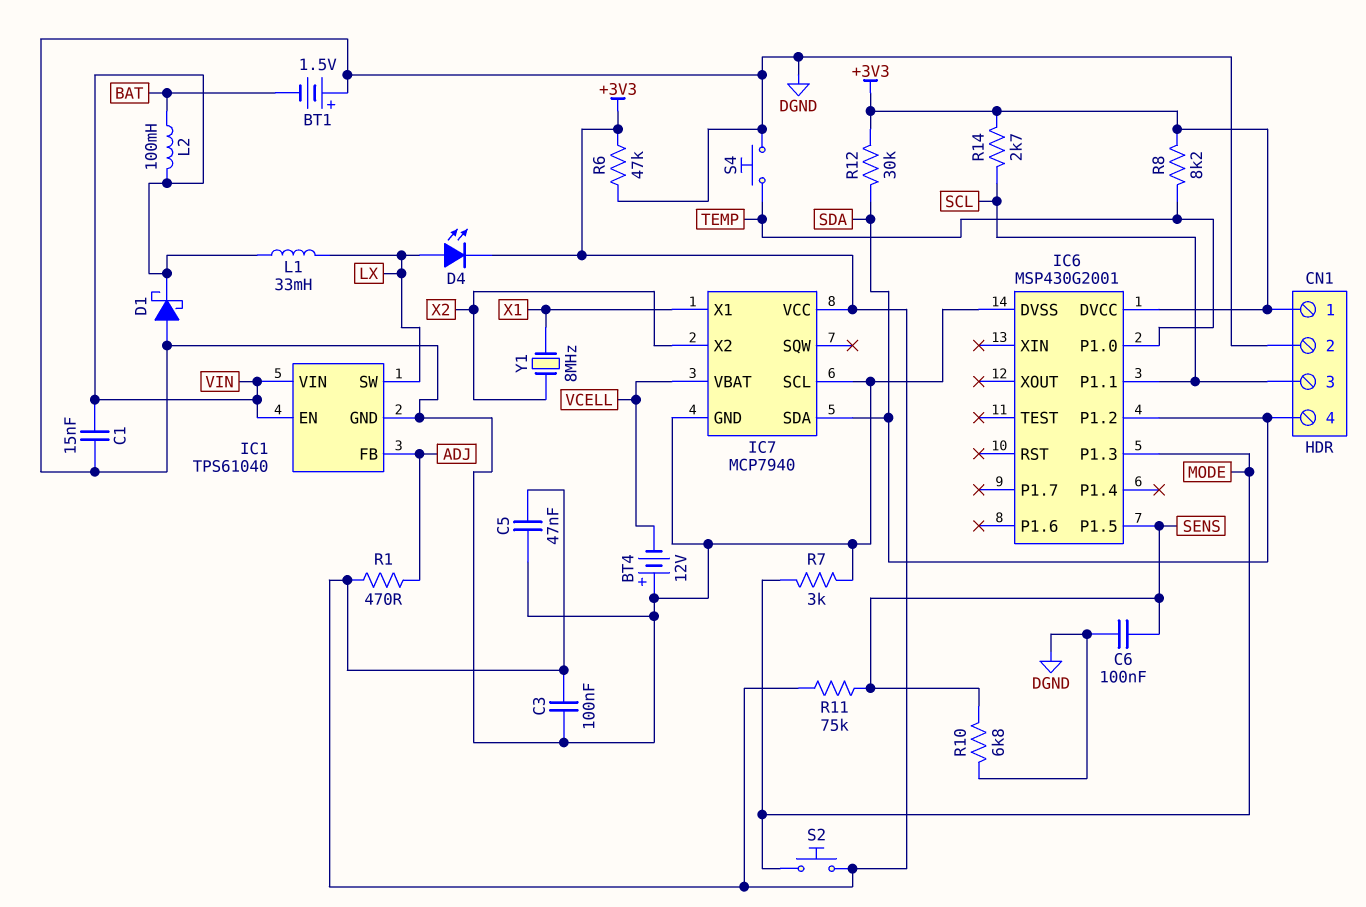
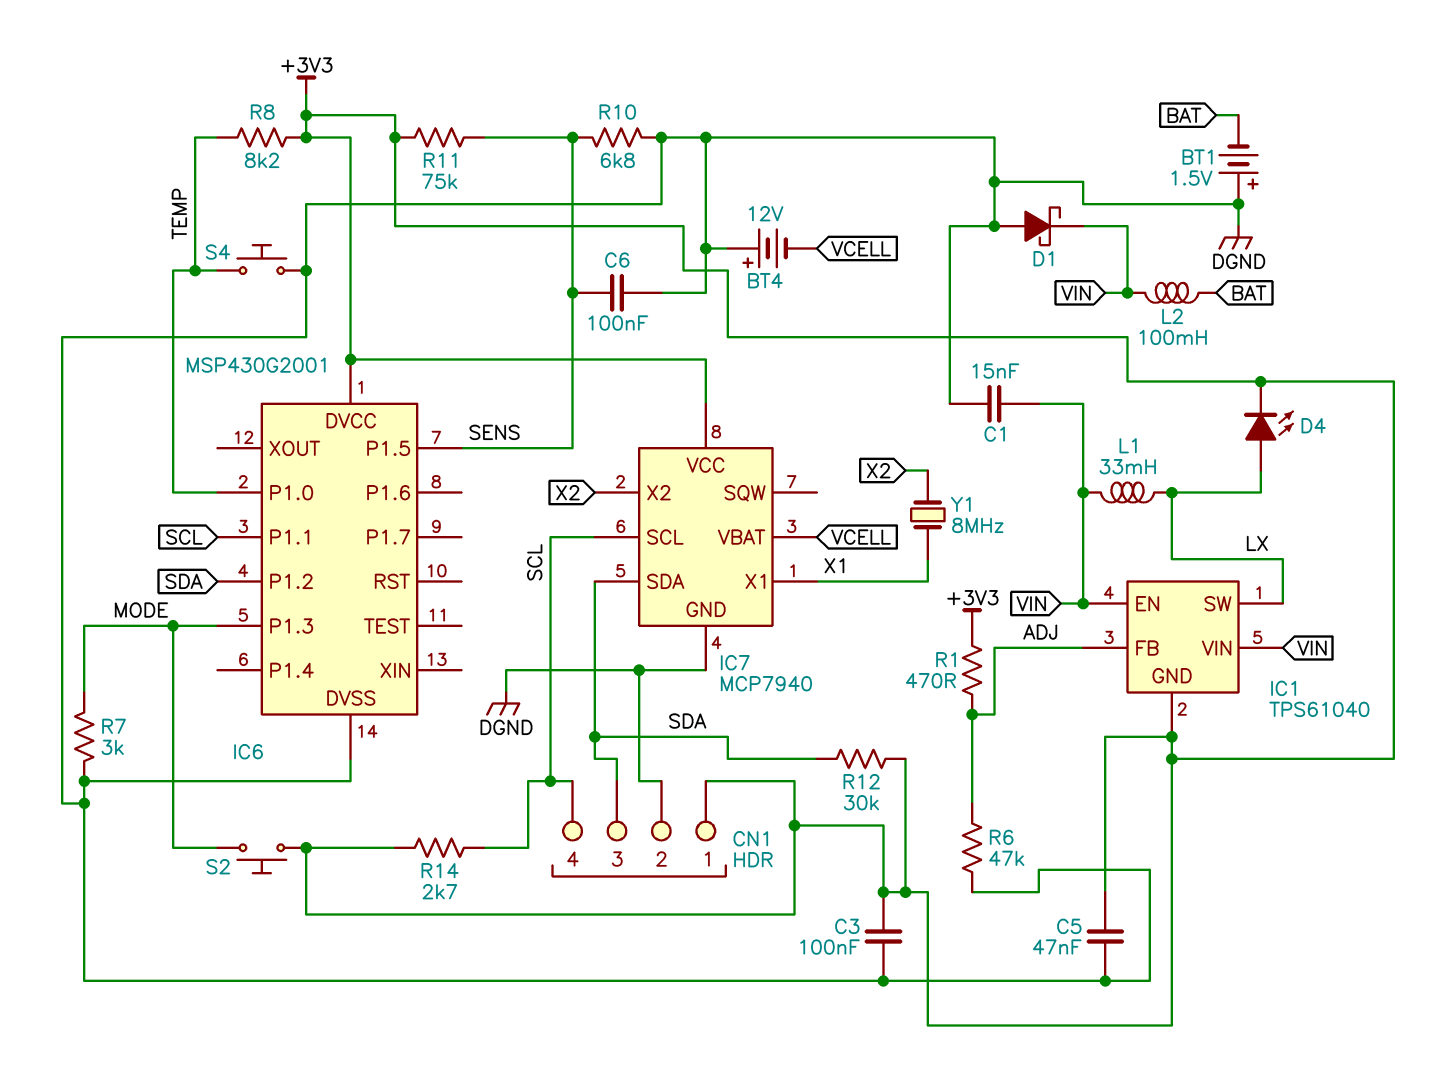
CN1 pin 3: SCL -> SDA
CN1 pin 4: SDA -> SCL
IC1 pin GND: DGND -> +3V3
IC7 pin SCL: DGND -> SCL
R6: 47k (+3V3, DGND) -> 47k (ADJ, DGND)

